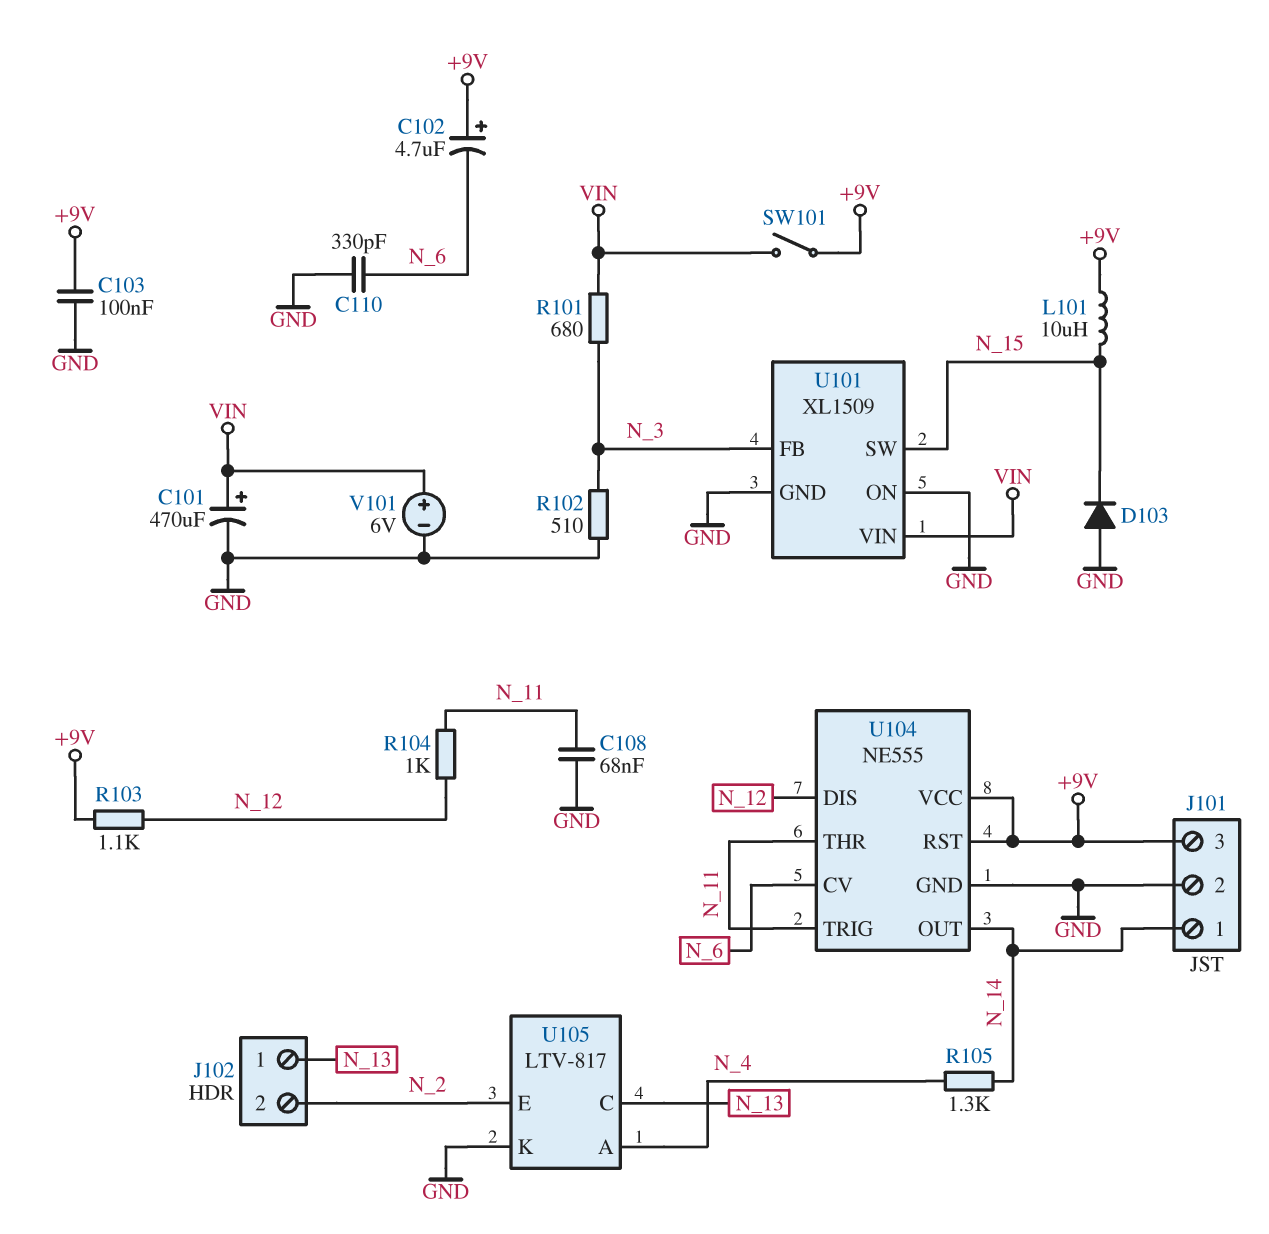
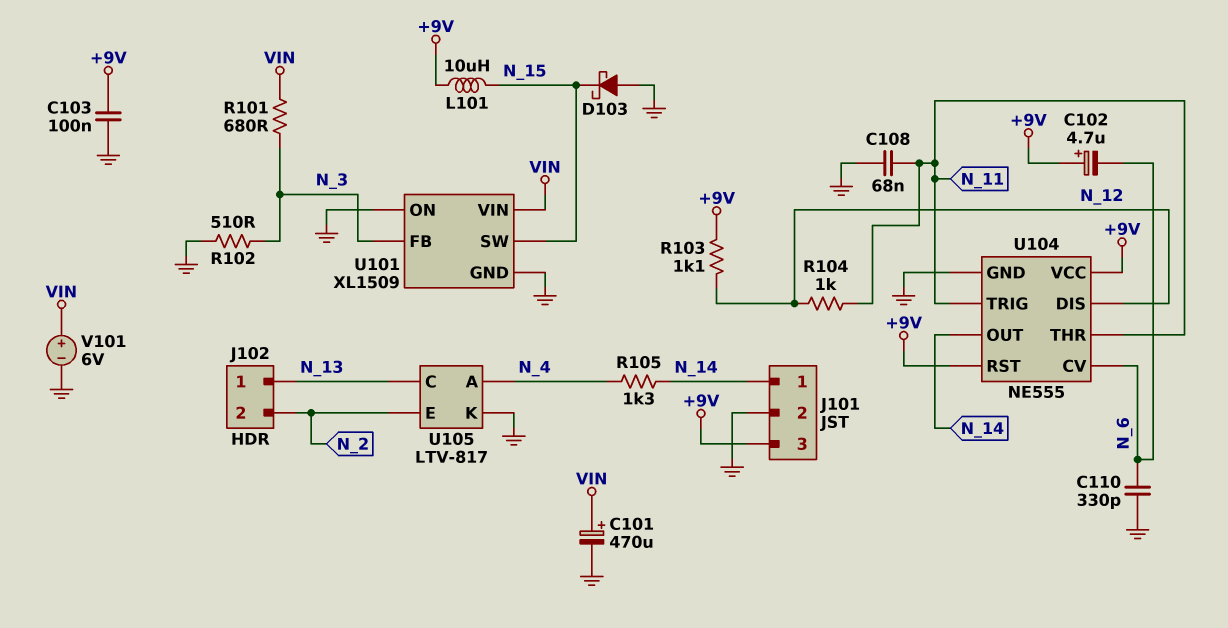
D103: diode (A GND, K N_15) -> schottky (A GND, K N_15)
SW101: switch (+9V, VIN) -> none

